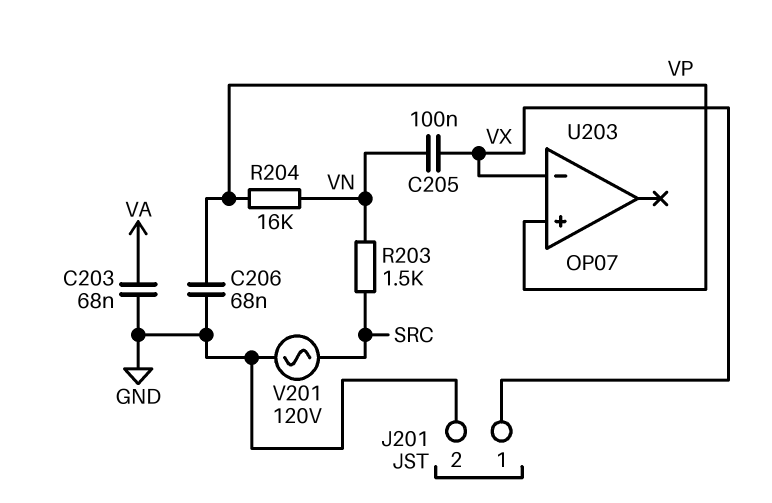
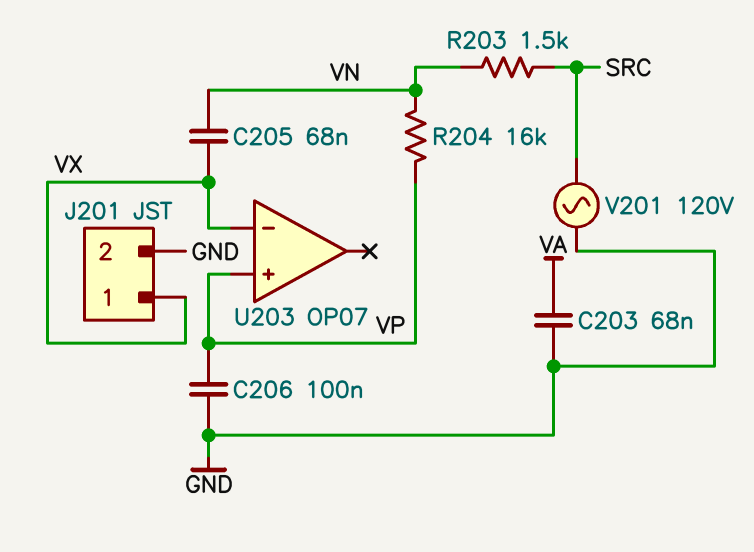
C205: 100nF (VN, VX) -> 68nF (VN, VX)
C206: 68nF (GND, VP) -> 100nF (GND, VP)

